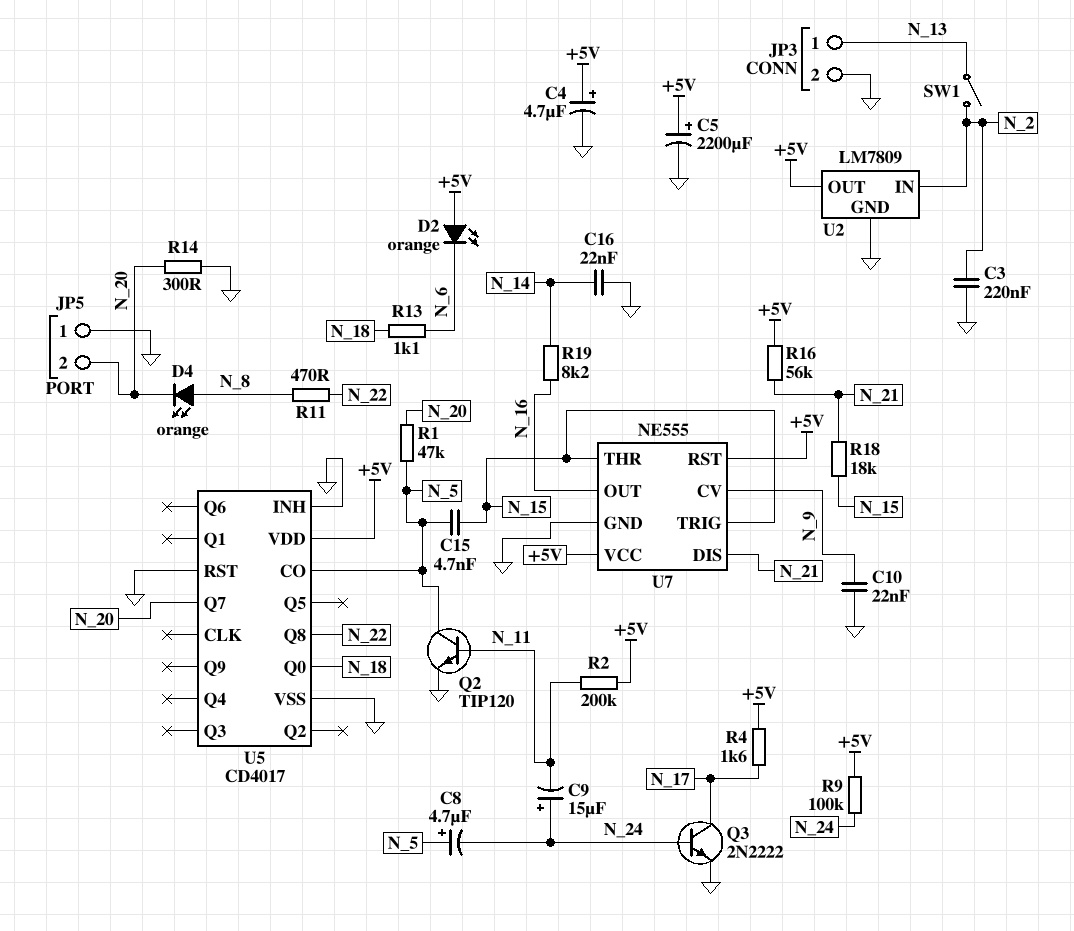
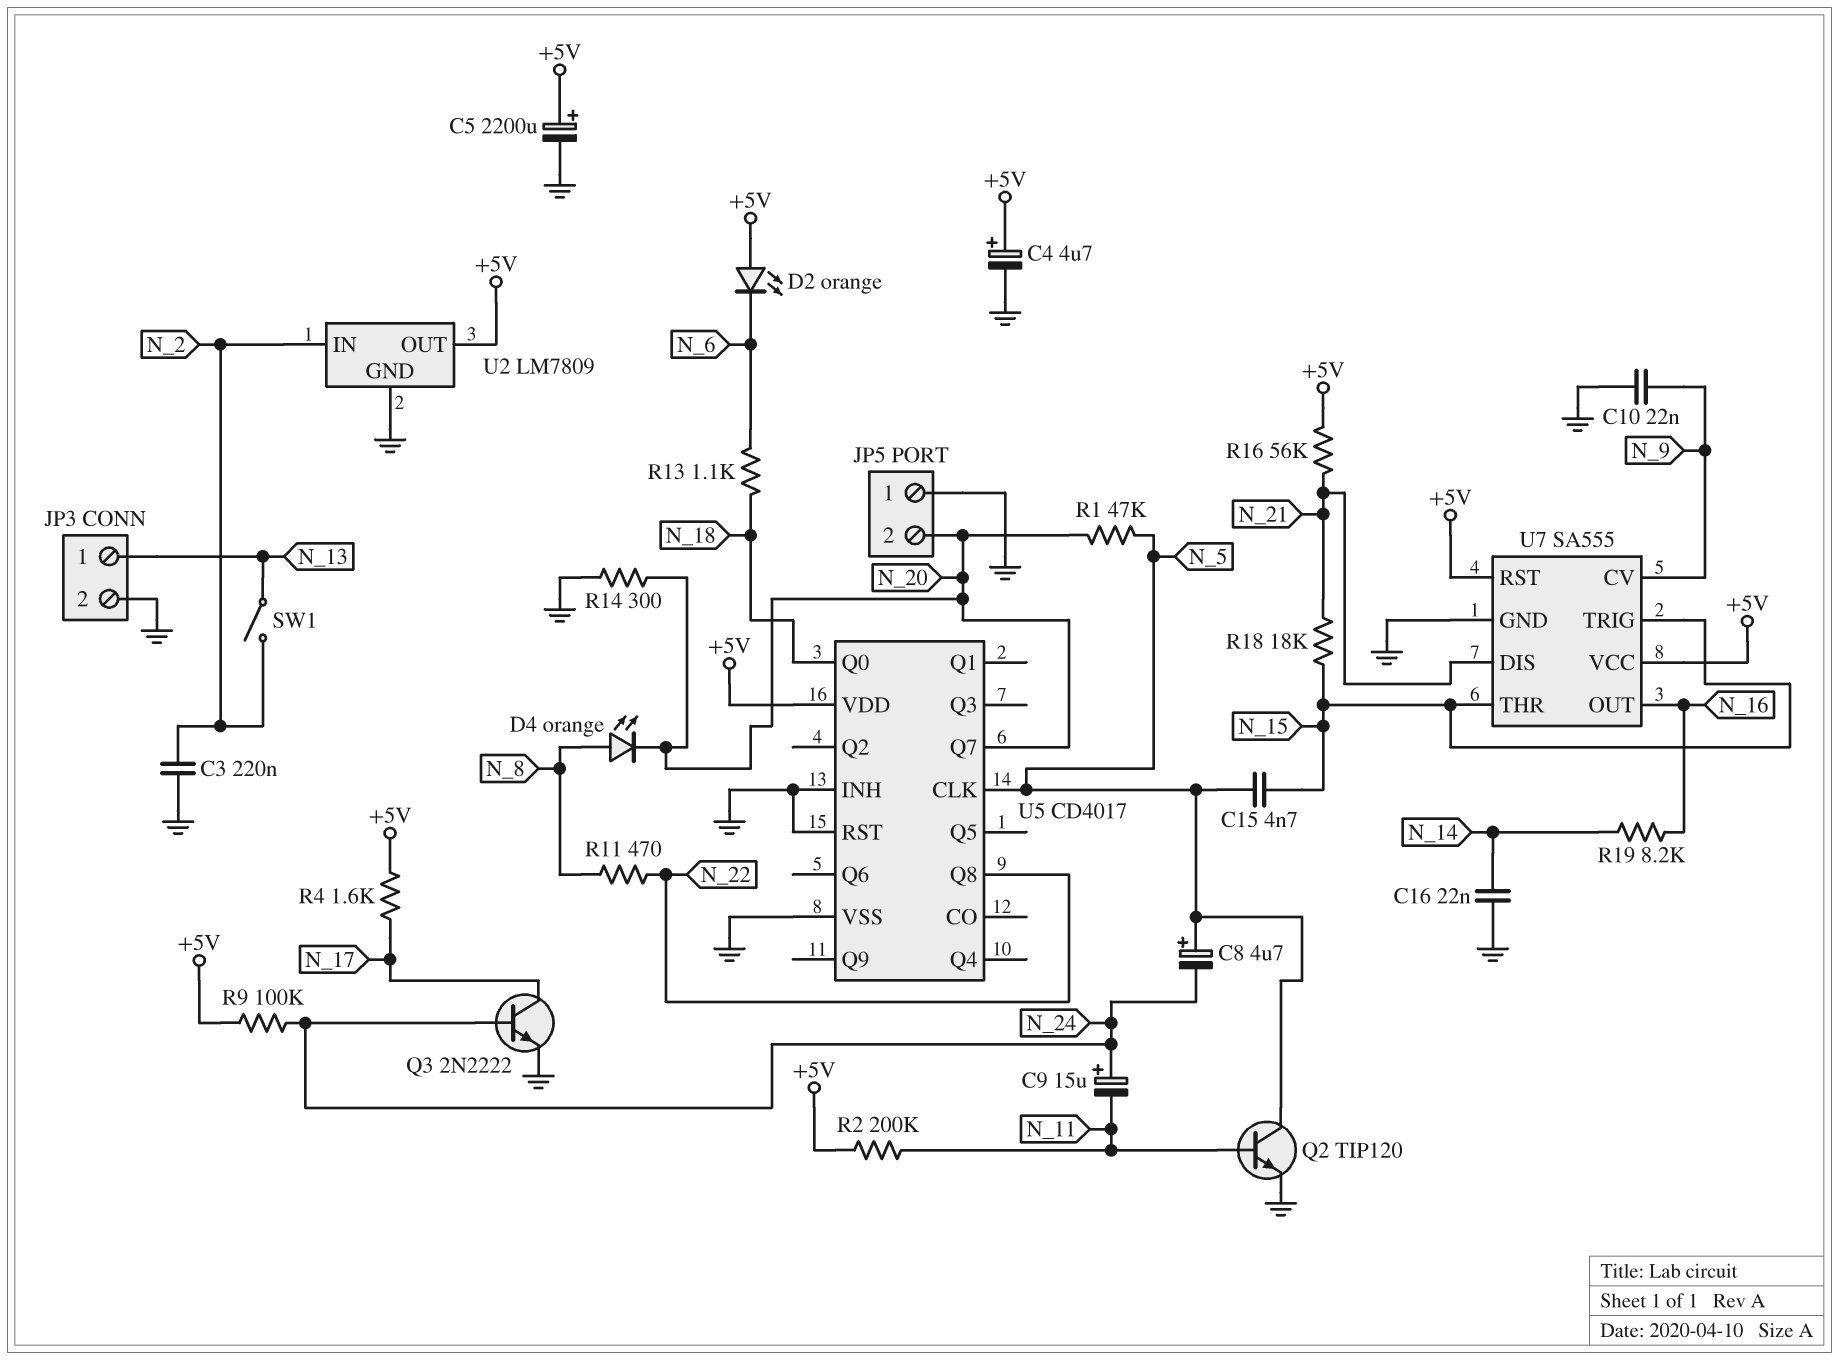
U5 pin CLK: none -> N_5
U5 pin CO: N_5 -> none
U7: NE555 -> SA555

